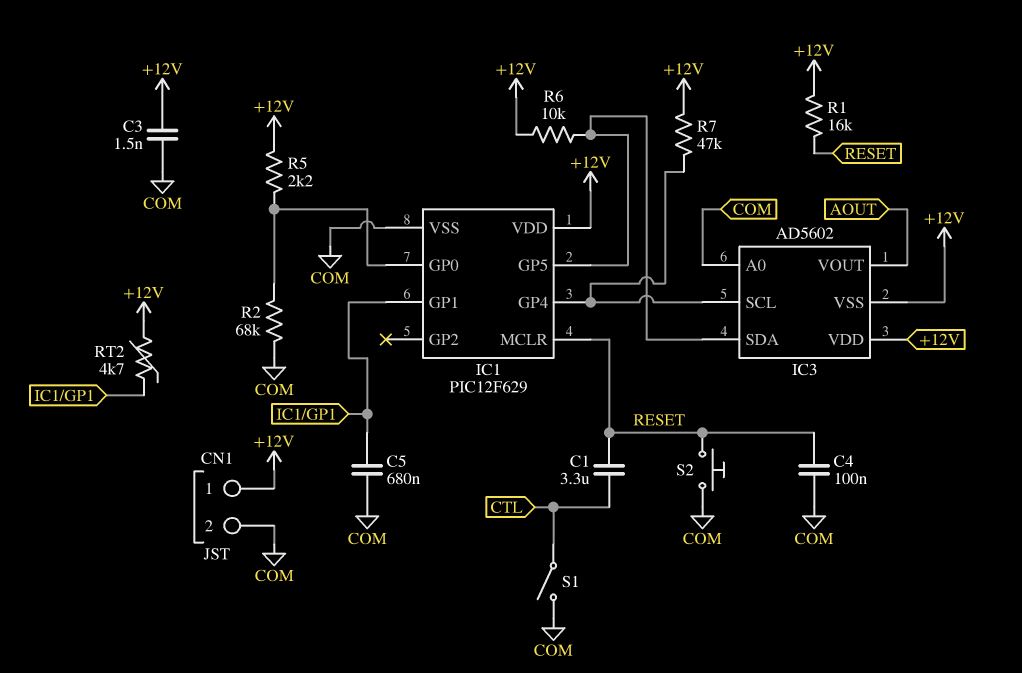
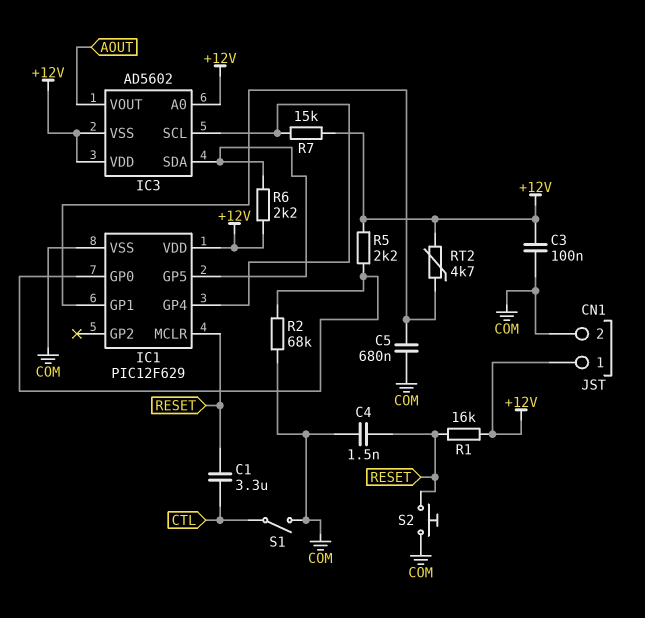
C3: 1.5nF (+12V, COM) -> 100nF (+12V, COM)
C4: 100nF (COM, RESET) -> 1.5nF (COM, RESET)
IC3 pin A0: COM -> +12V
R6: 10k (+12V, IC1/GP5) -> 2.2k (+12V, IC1/GP5)
R7: 47k (+12V, IC1/GP4) -> 15k (+12V, IC1/GP4)

